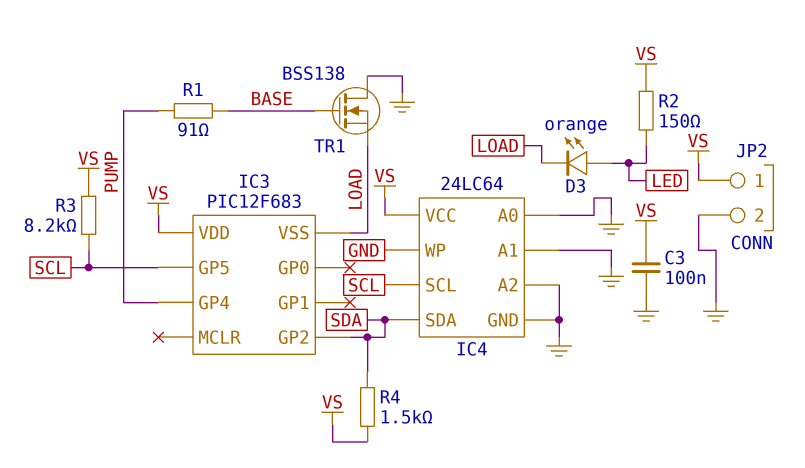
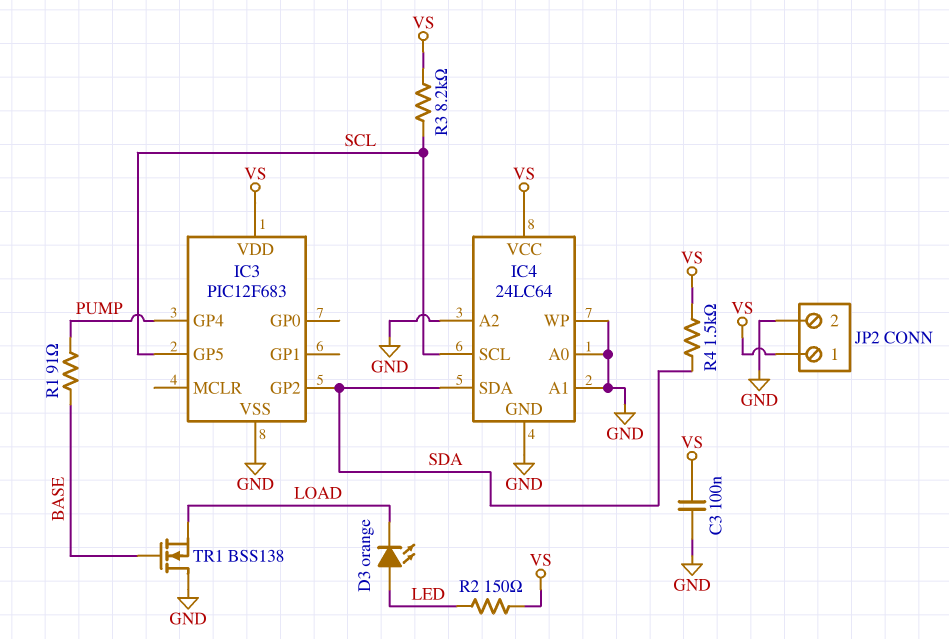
IC3 pin VSS: LOAD -> GND

